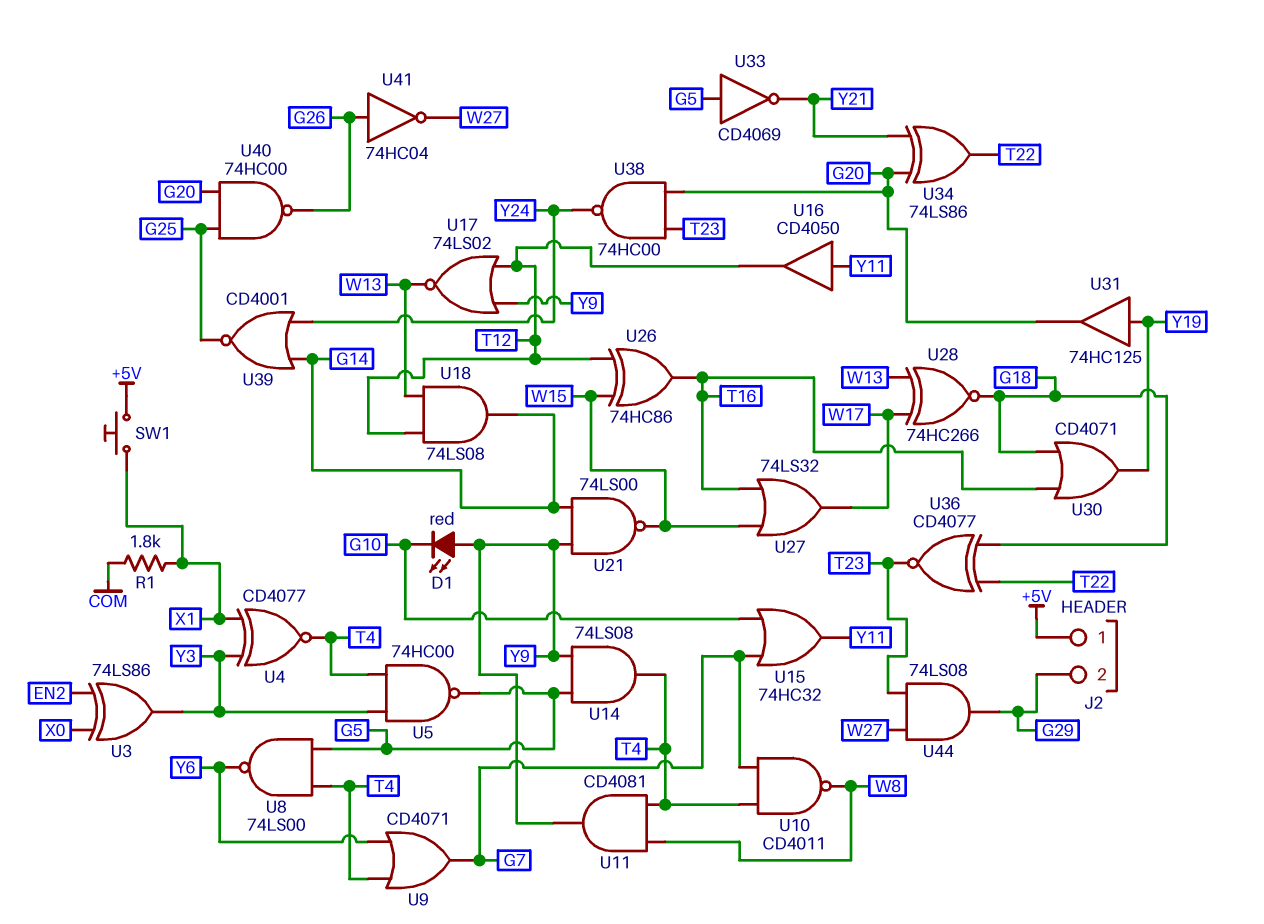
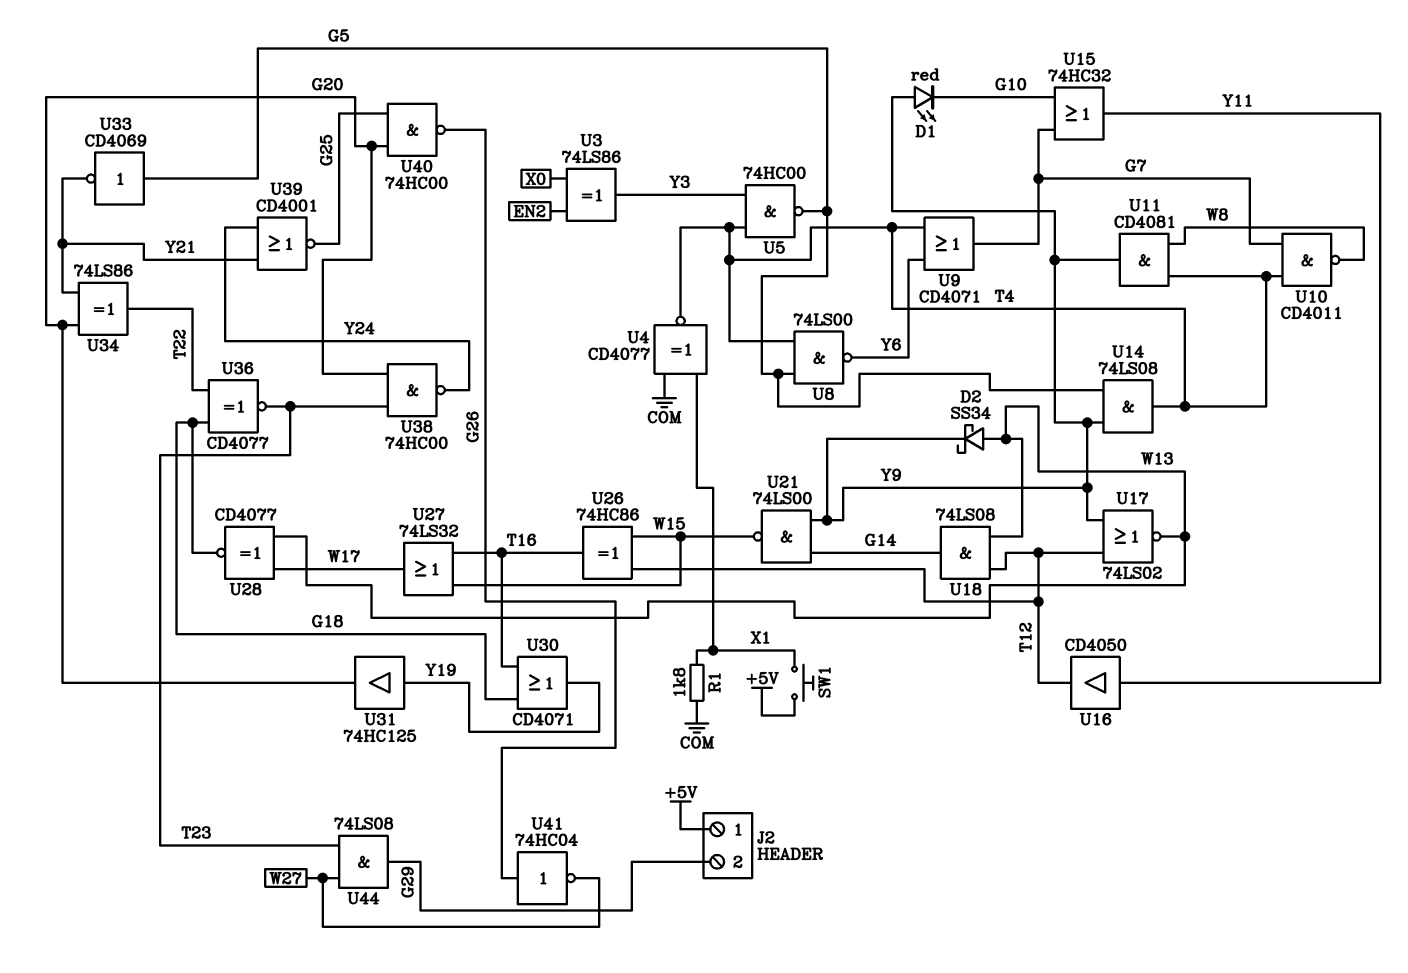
D2: none -> schottky SS34 (A W13, K Y9)
U4: XNOR CD4077 (in X1, in Y3, out T4) -> XNOR CD4077 (in COM, in X1, out T4)
U28: XNOR 74HC266 (in W13, in W17, out G18) -> XNOR CD4077 (in W13, in W17, out G18)
U39: NOR CD4001 (in G14, in Y24, out G25) -> NOR CD4001 (in Y21, in Y24, out G25)

